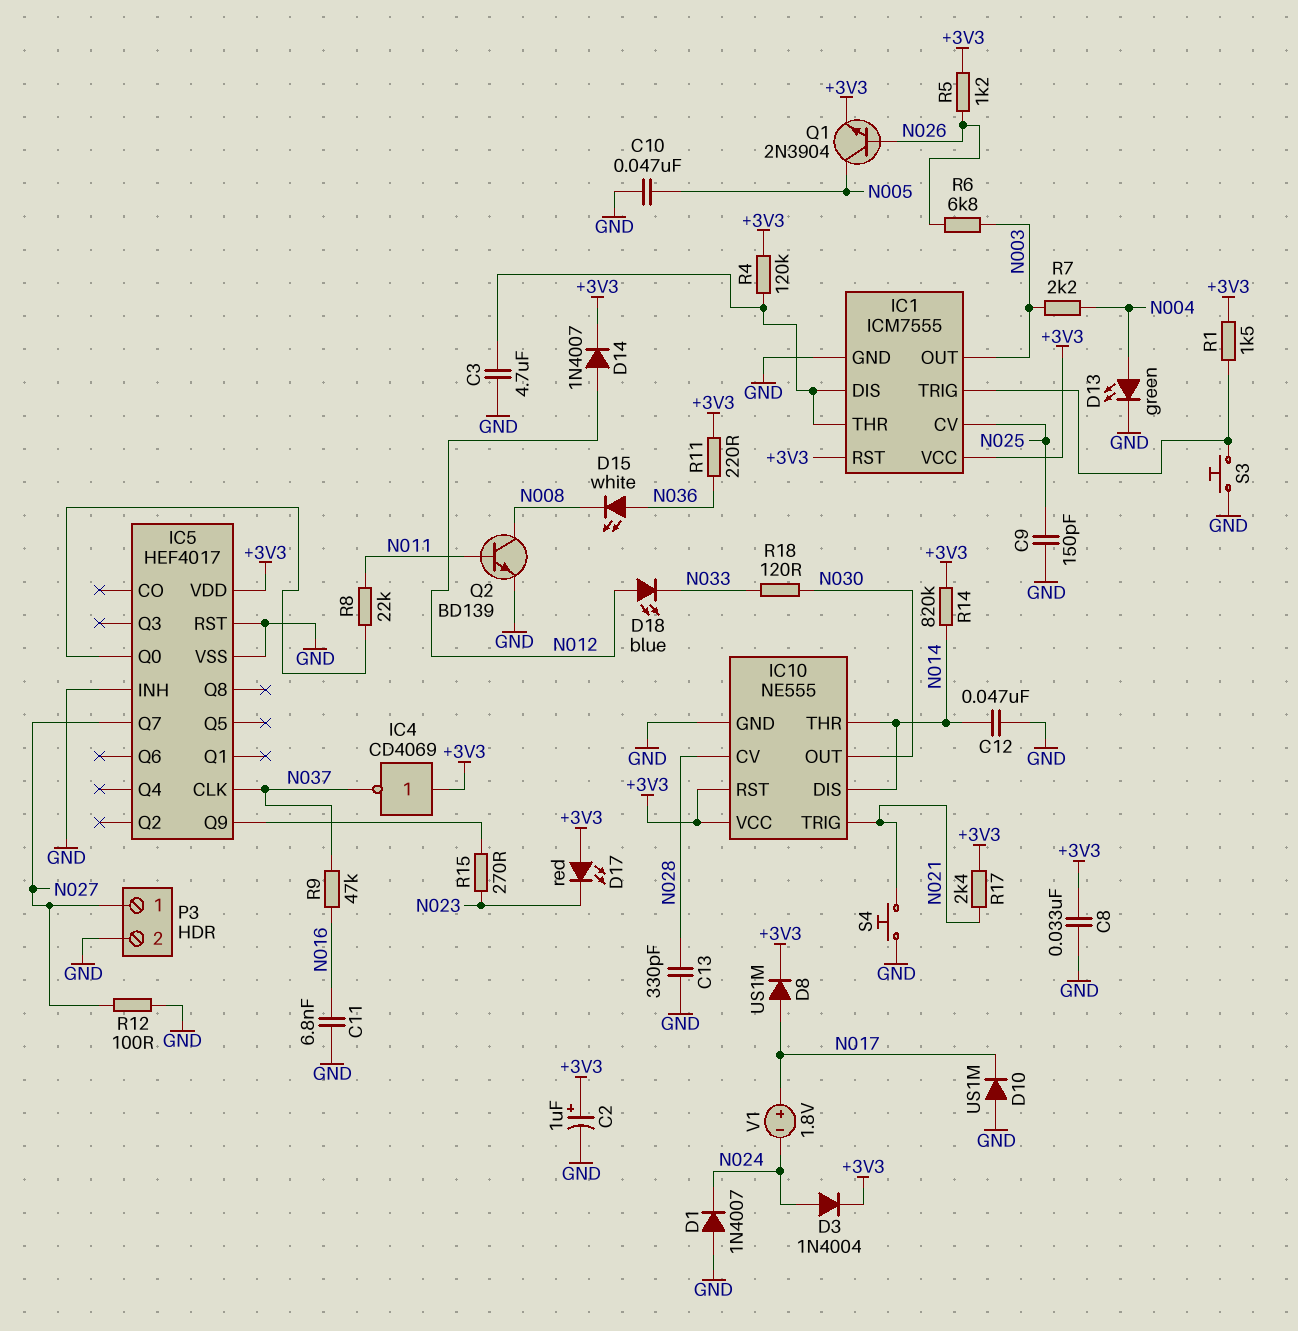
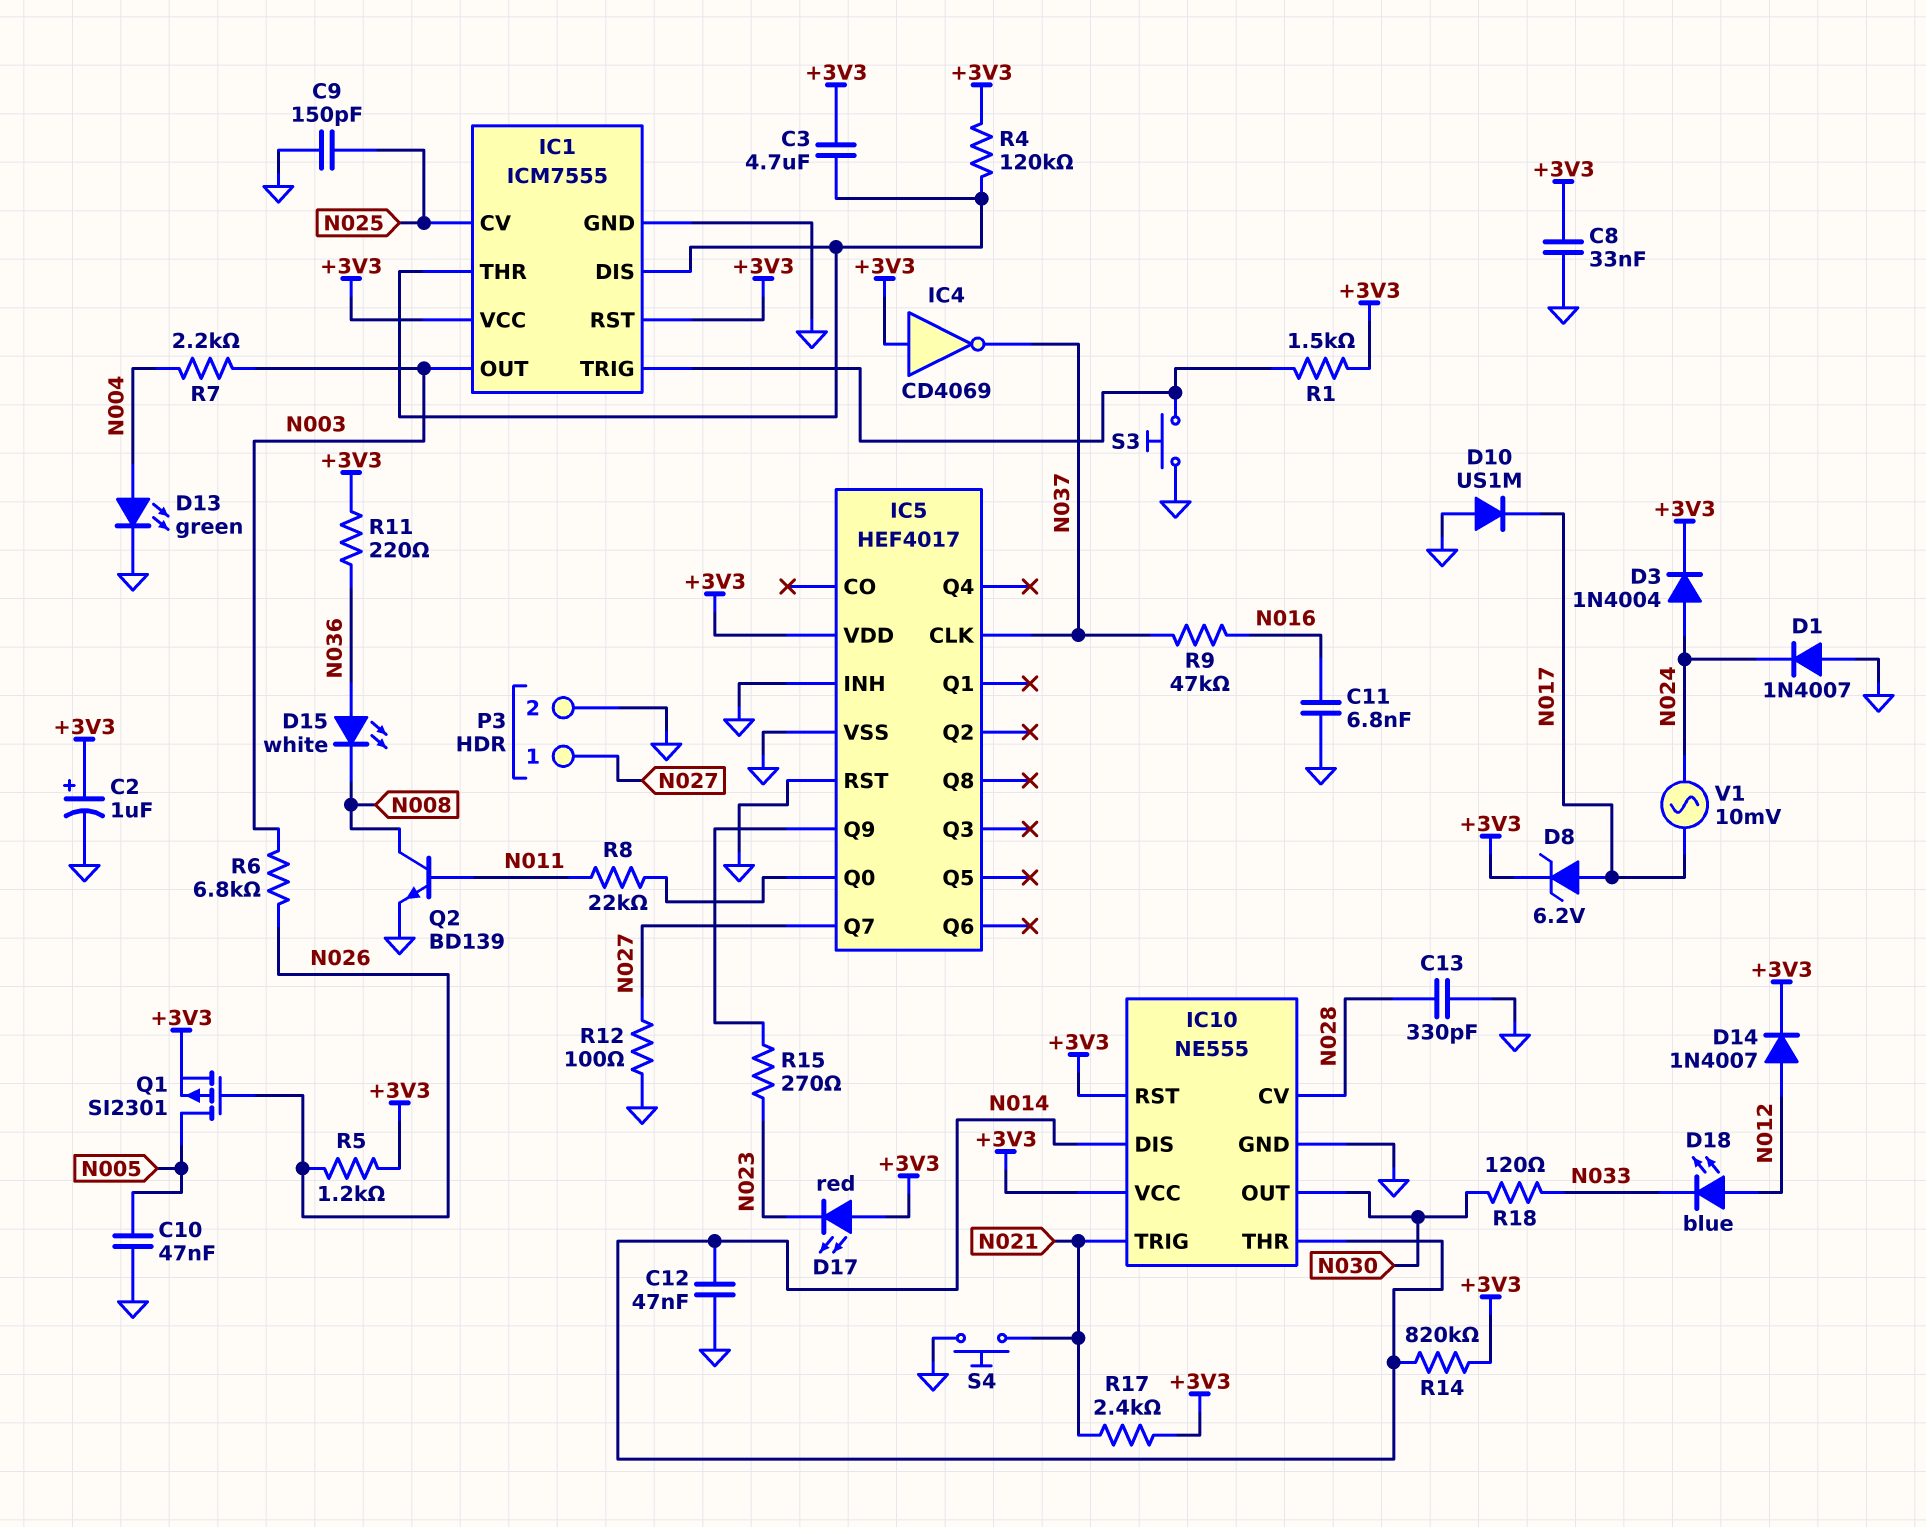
C3: 4.7uF (GND, IC1/DIS) -> 4.7uF (+3V3, IC1/DIS)
D8: diode US1M (A N017, K +3V3) -> zener 6.2V (A N017, K +3V3)
Q1: NPN 2N3904 (B N026, C N005, E +3V3) -> PMOS SI2301 (G N026, D N005, S +3V3)
V1: 1.8V (plus N017, minus N024) -> AC 10mV (N017, N024)

